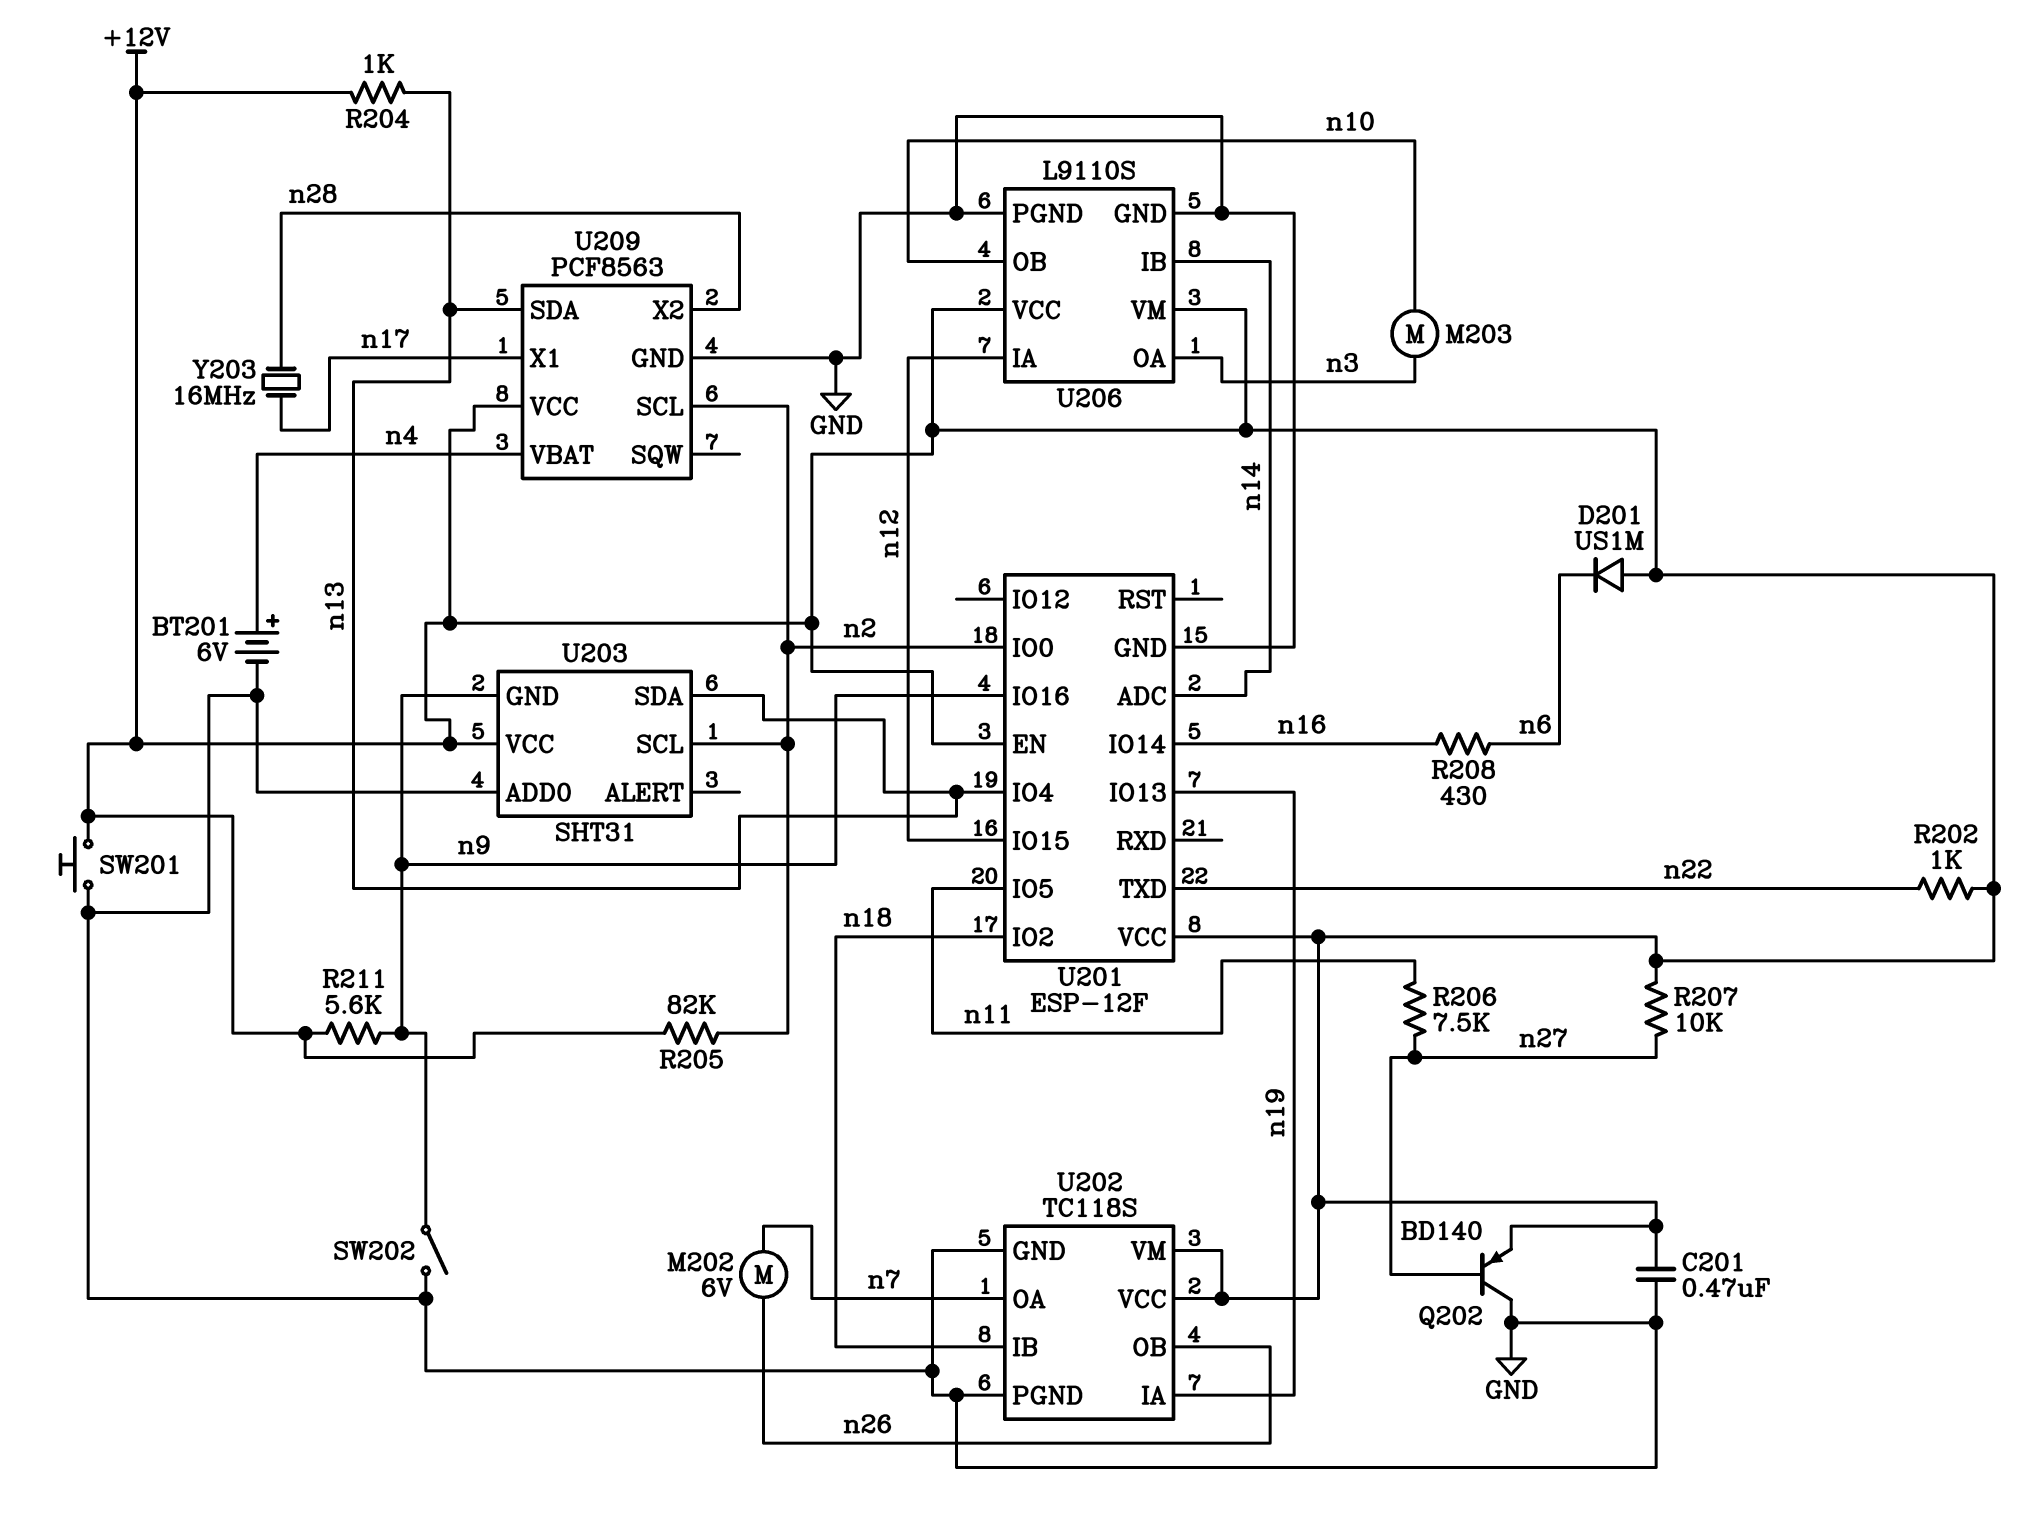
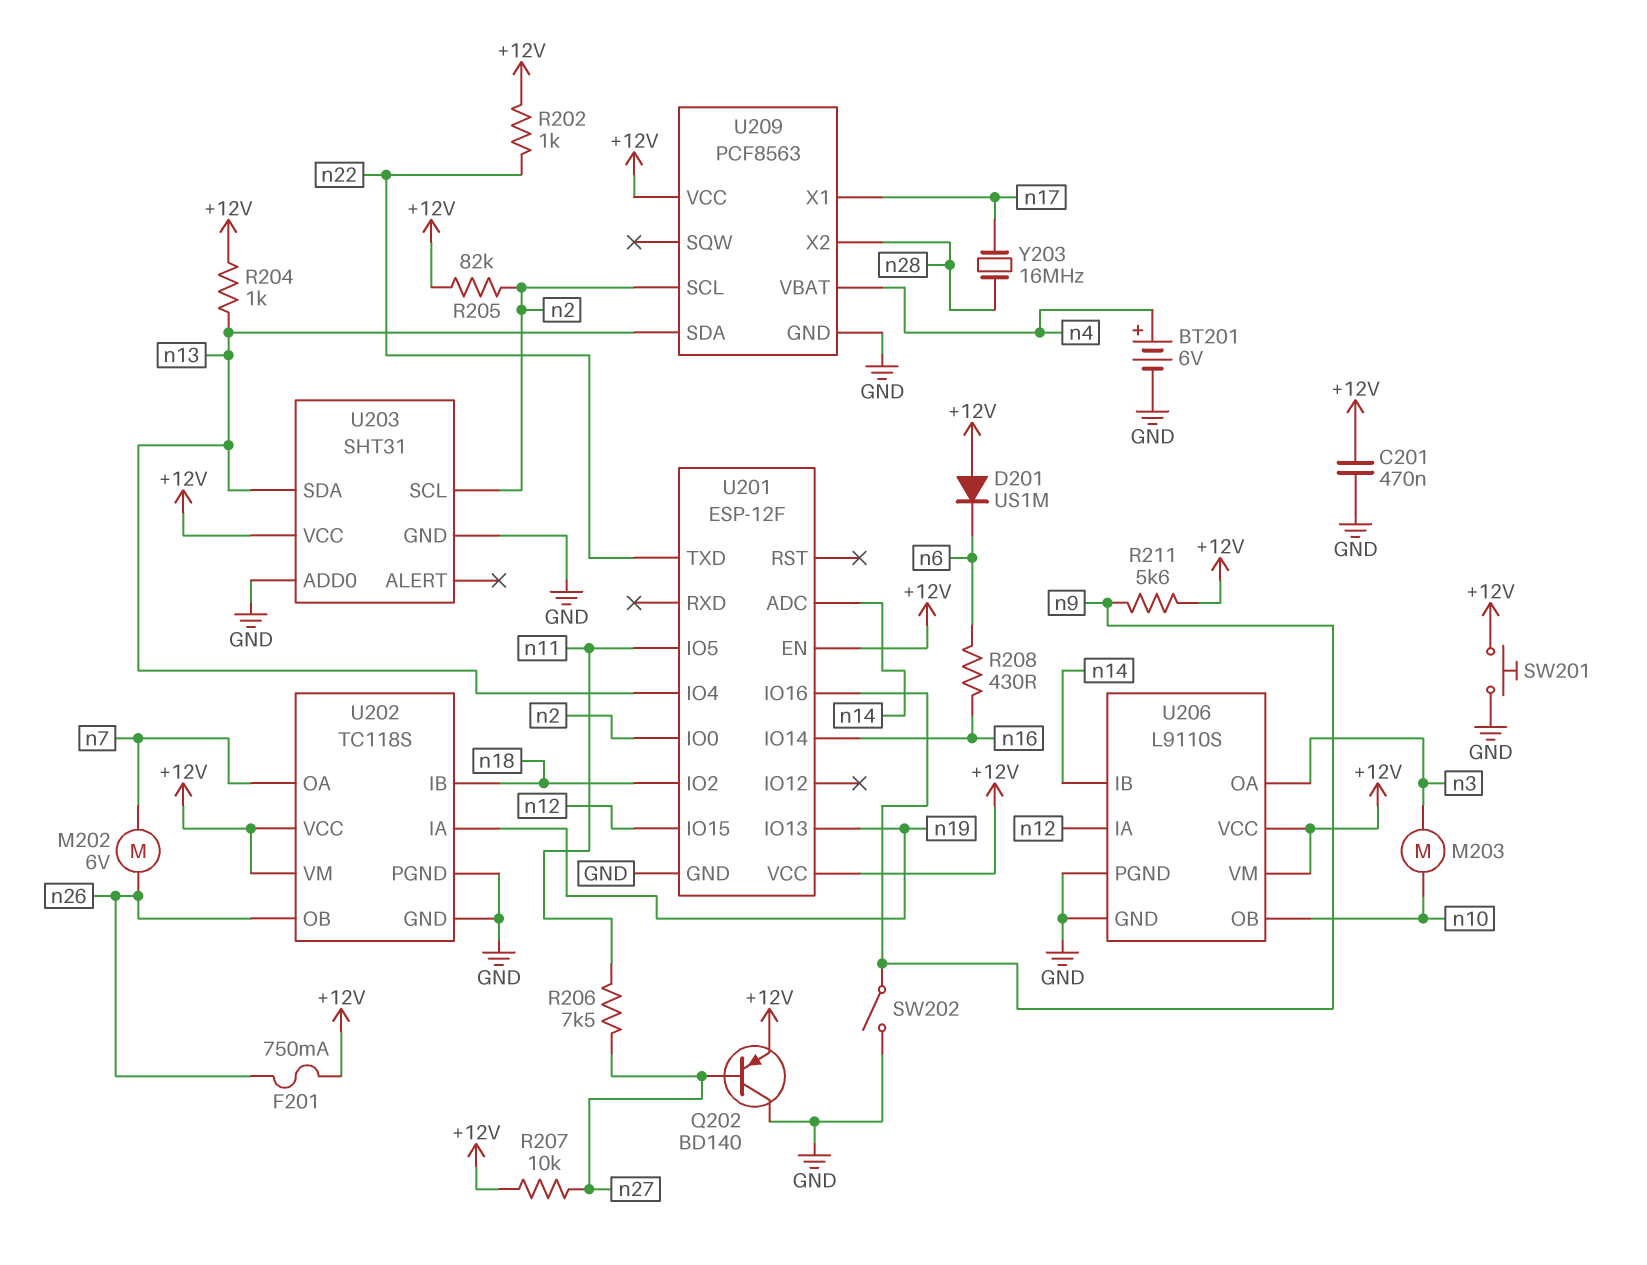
F201: none -> 750mA (+12V, n26)
U203 pin GND: n9 -> GND

